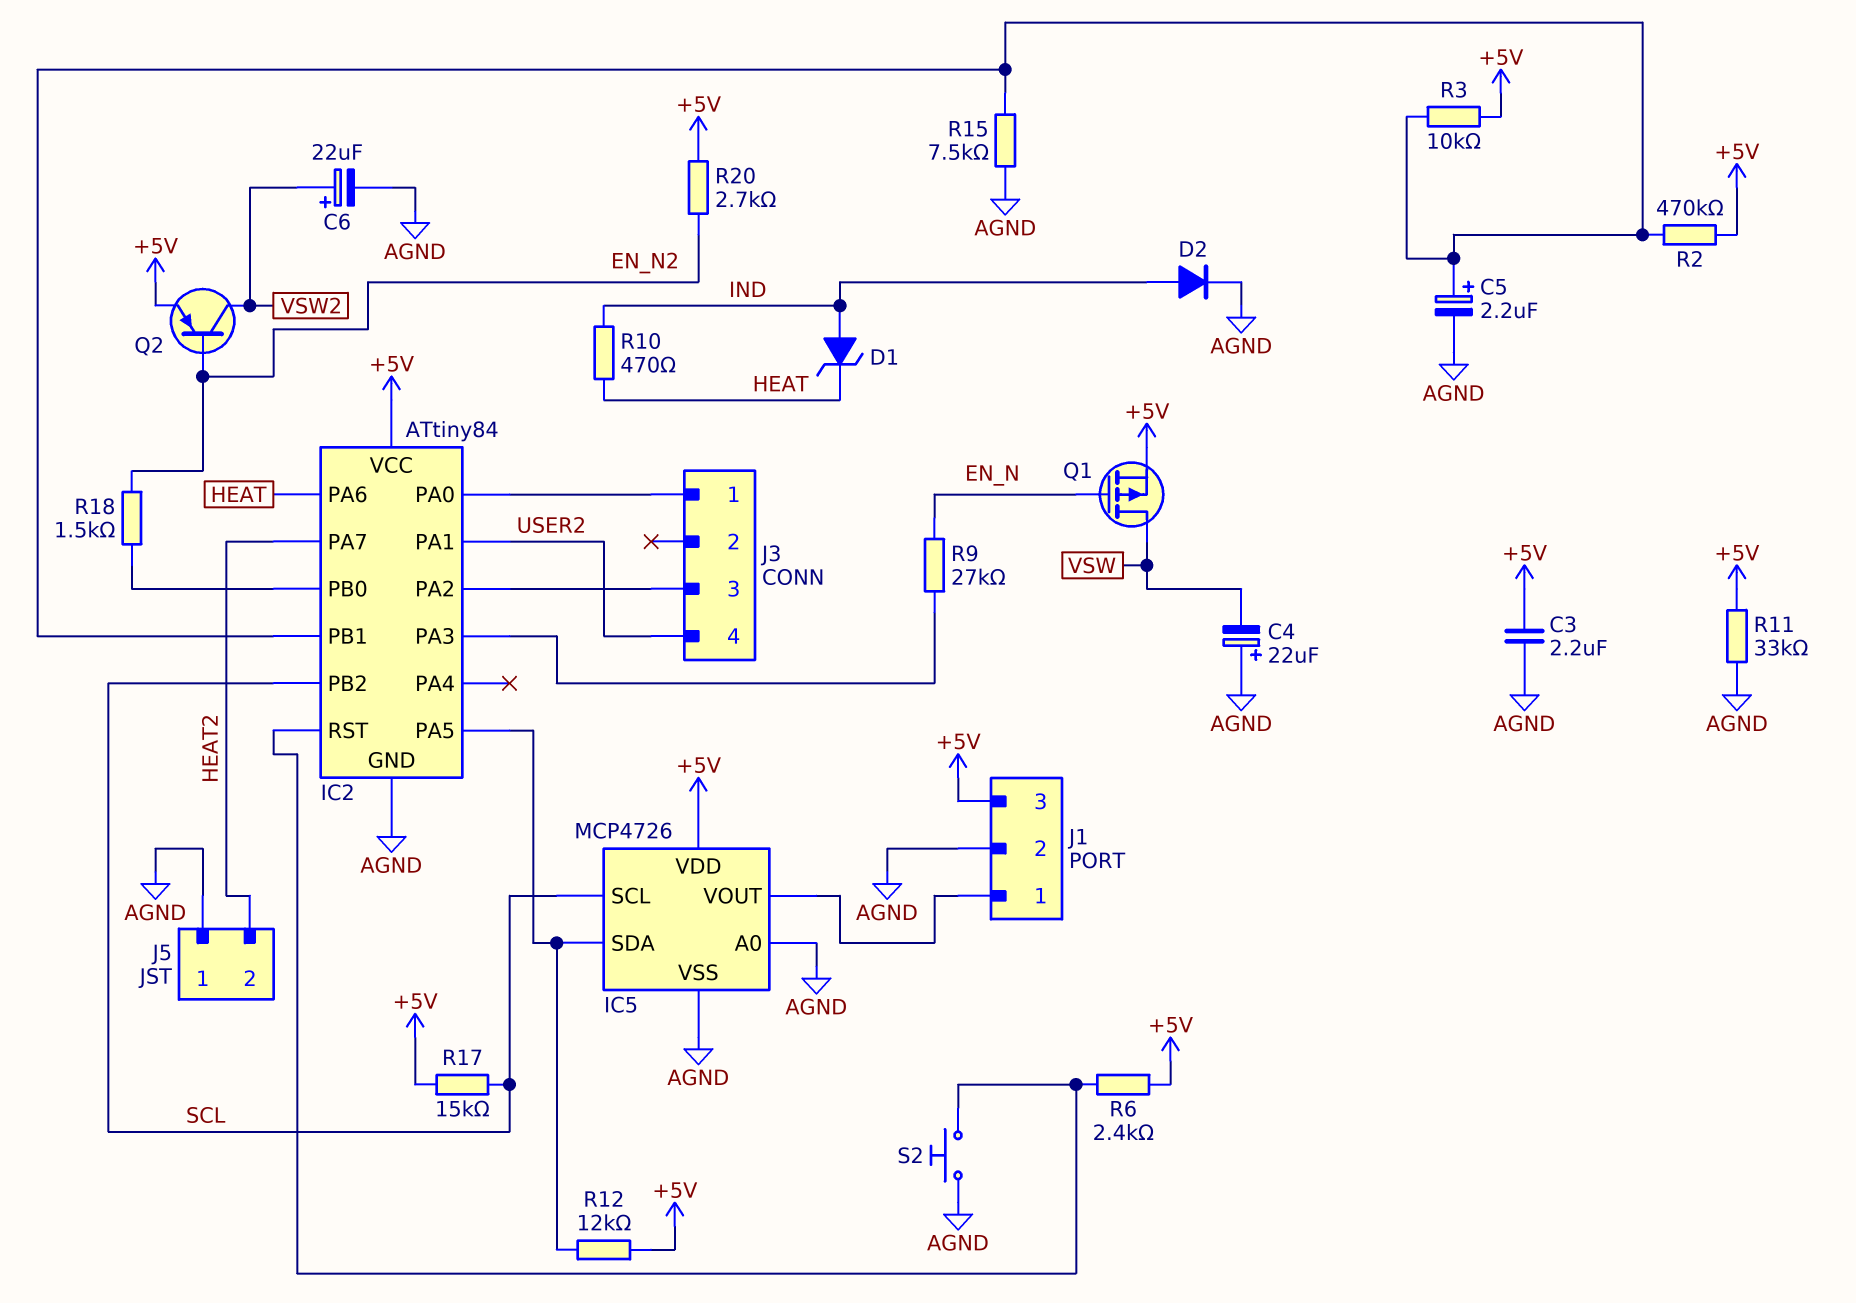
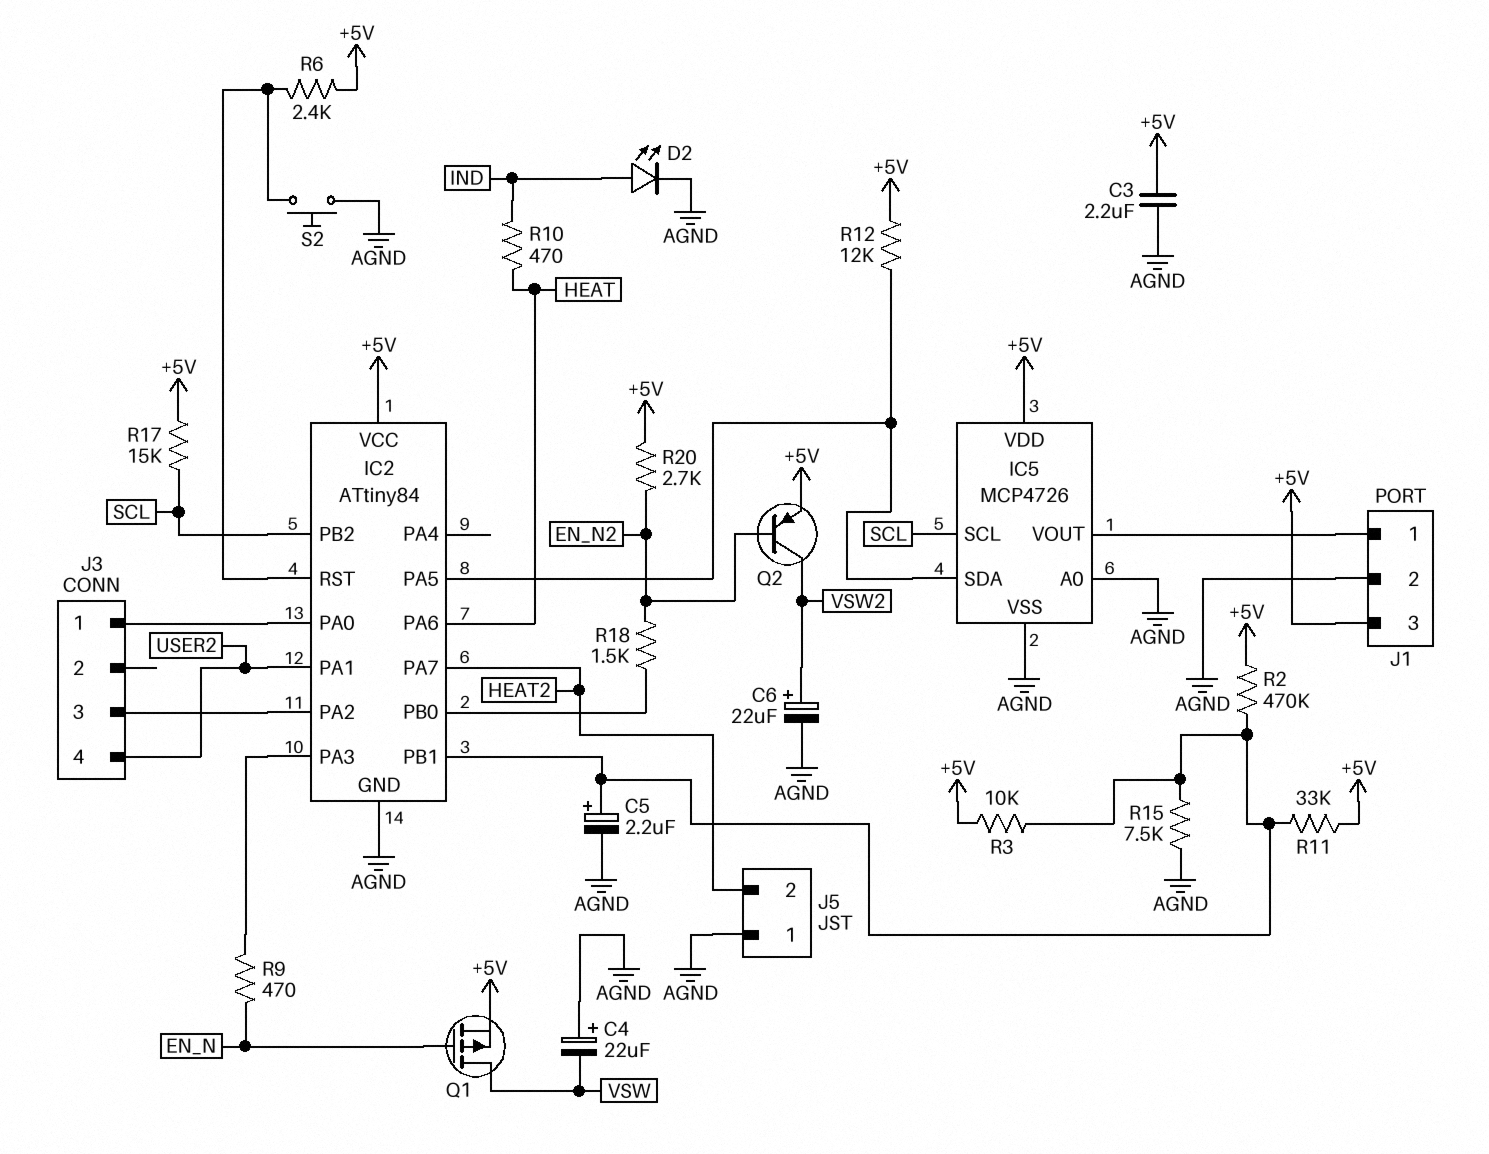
D1: zener (A IND, K HEAT) -> none
D2: diode (A IND, K AGND) -> LED (A IND, K AGND)
R9: 27k (EN_N, IC2/PA3) -> 470 (EN_N, IC2/PA3)
R11: 33k (+5V, AGND) -> 33k (+5V, IC2/PB1)

